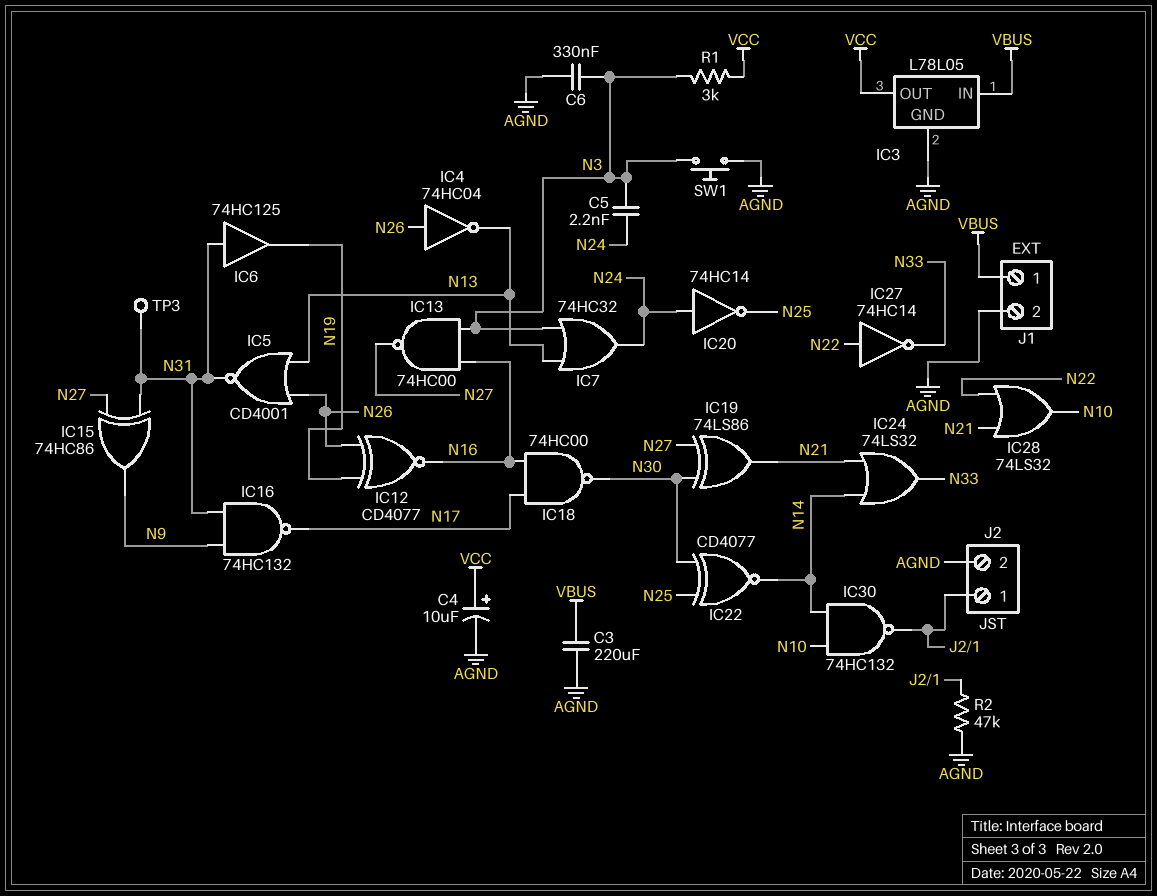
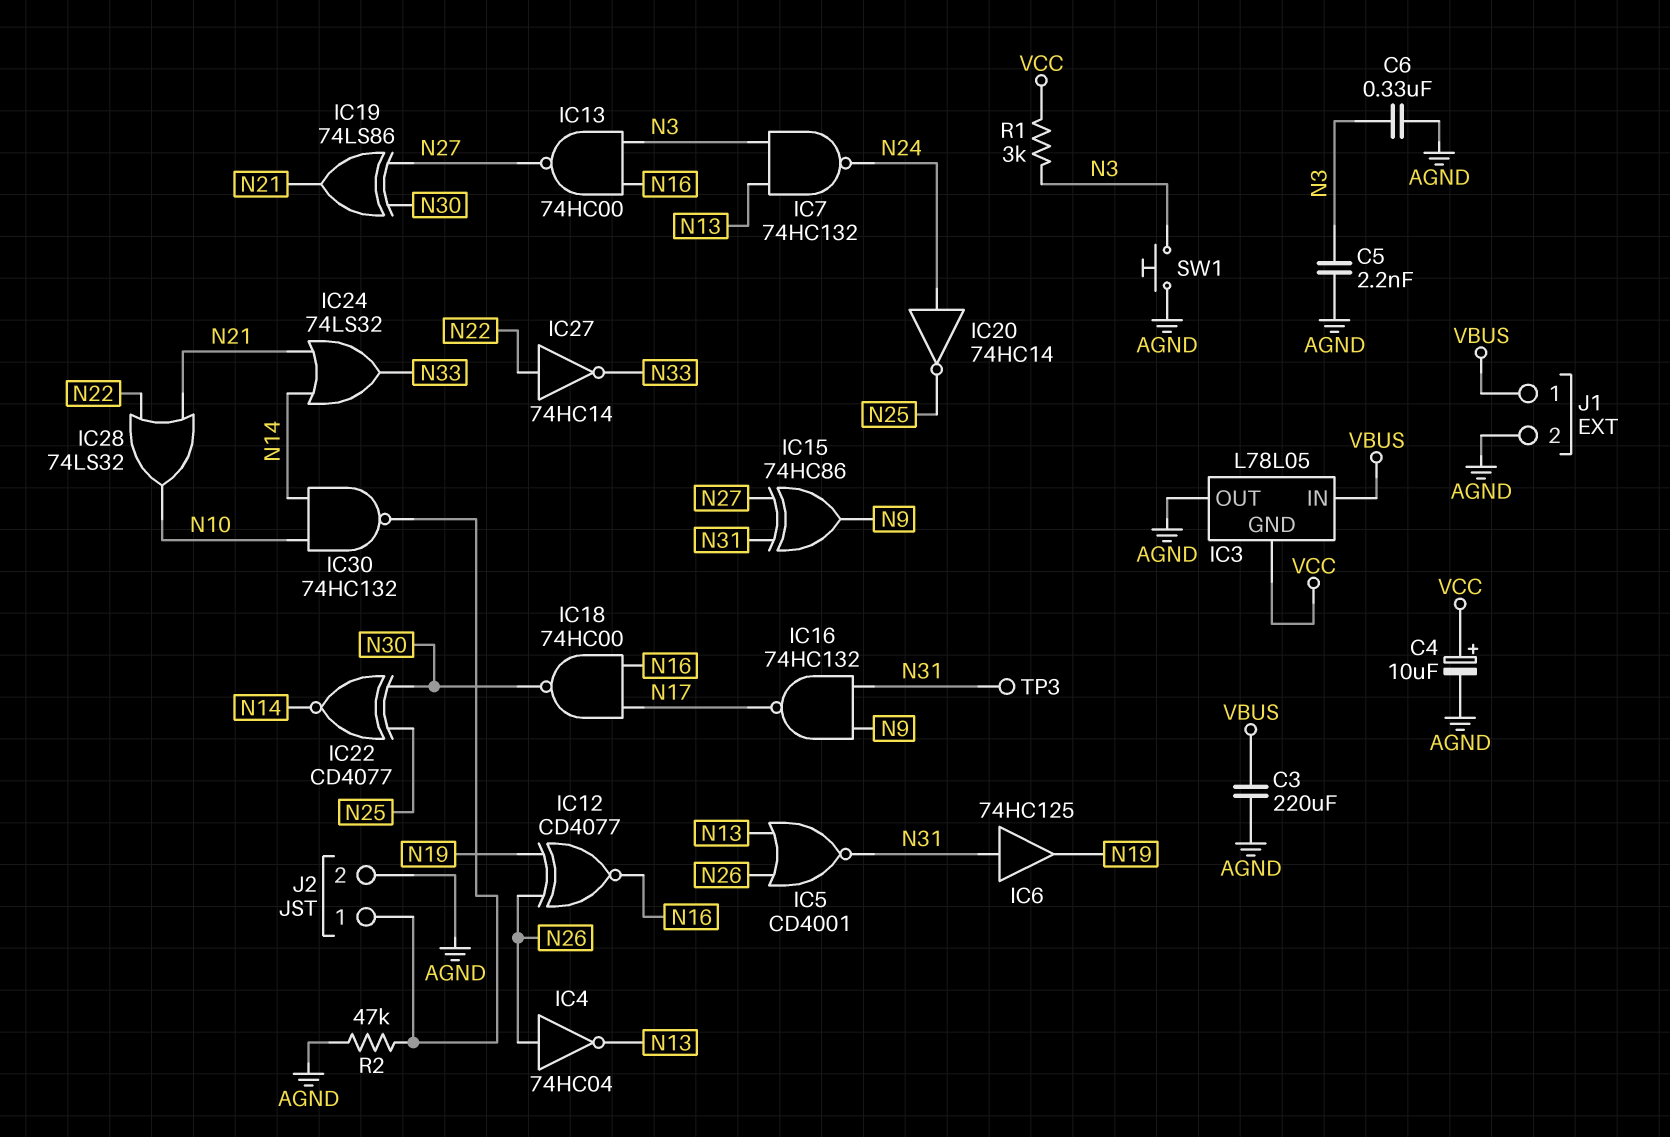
C5: 2.2nF (N3, N24) -> 2.2nF (AGND, N3)
IC3 pin GND: AGND -> VCC
IC3 pin OUT: VCC -> AGND
IC7: OR 74HC32 (in N3, in N13, out N24) -> NAND 74HC132 (in N3, in N13, out N24)

